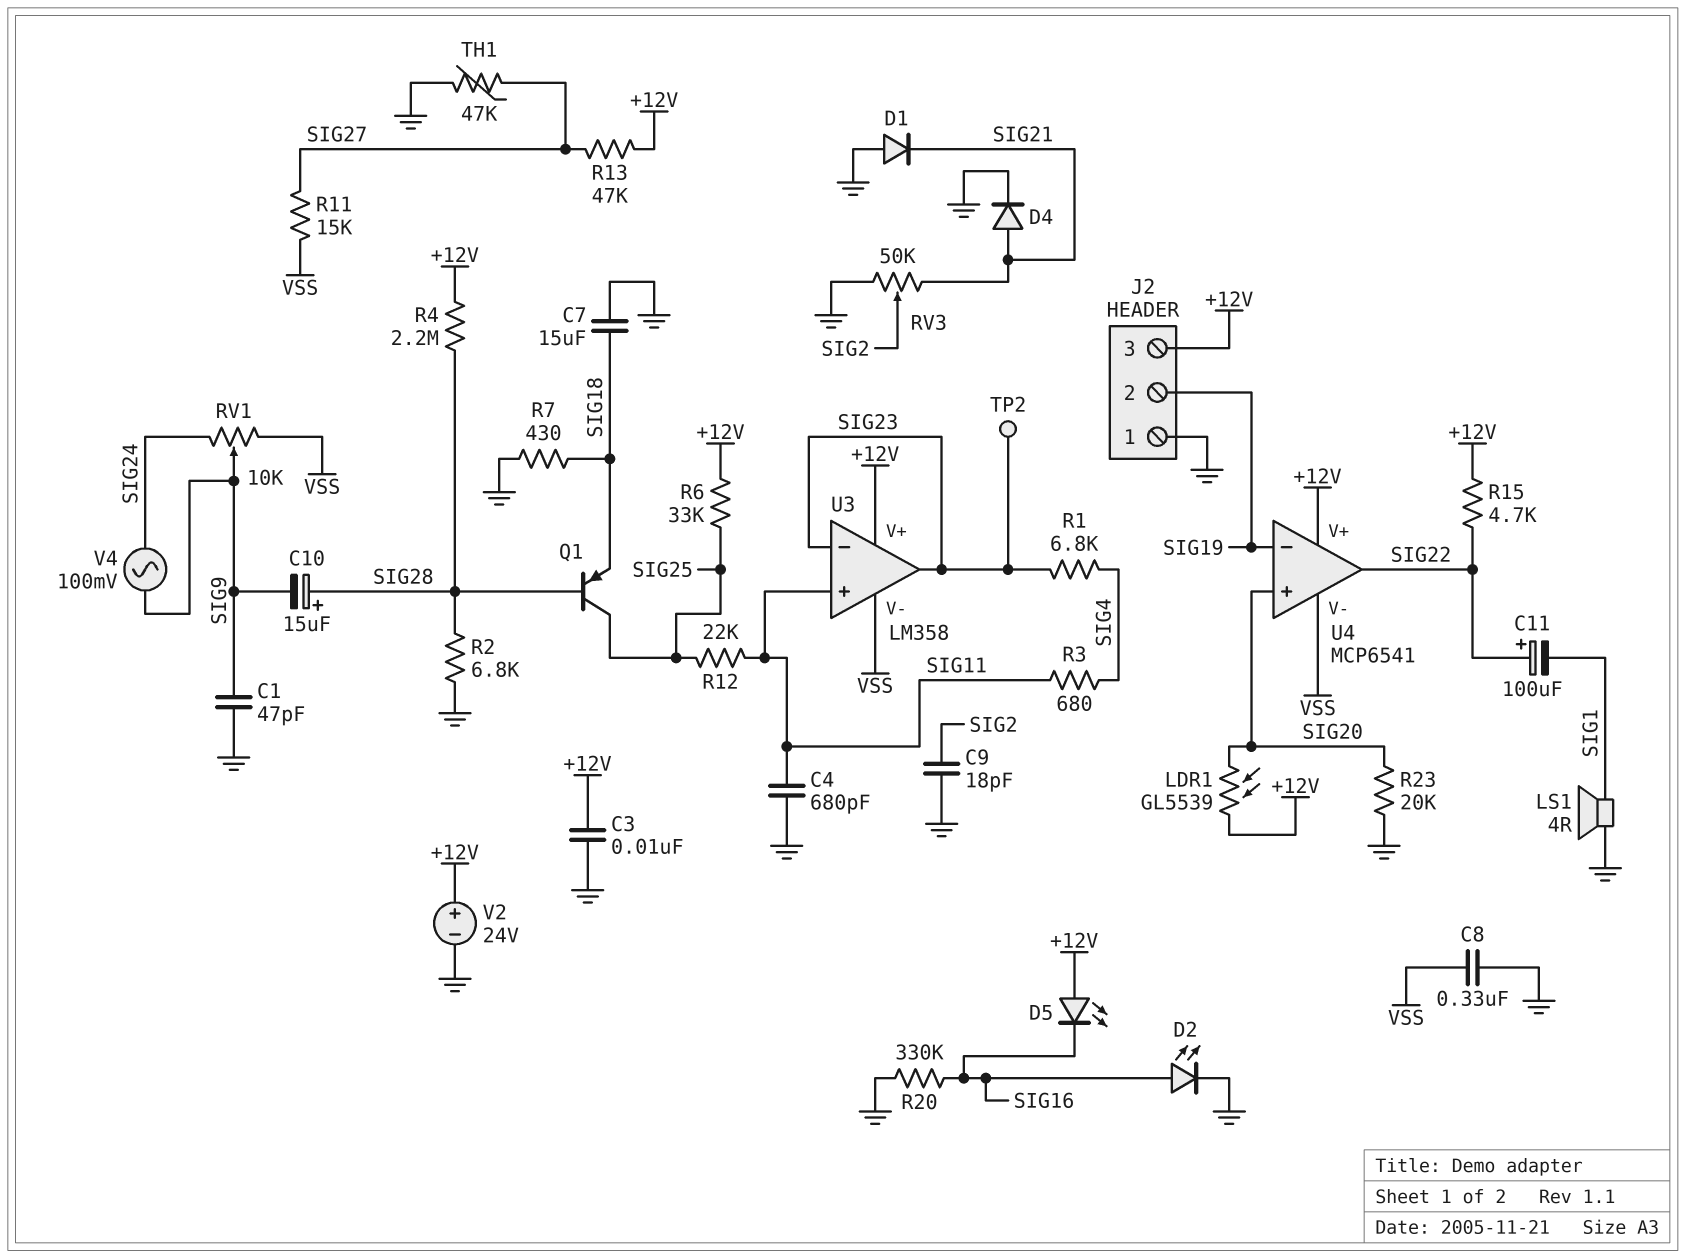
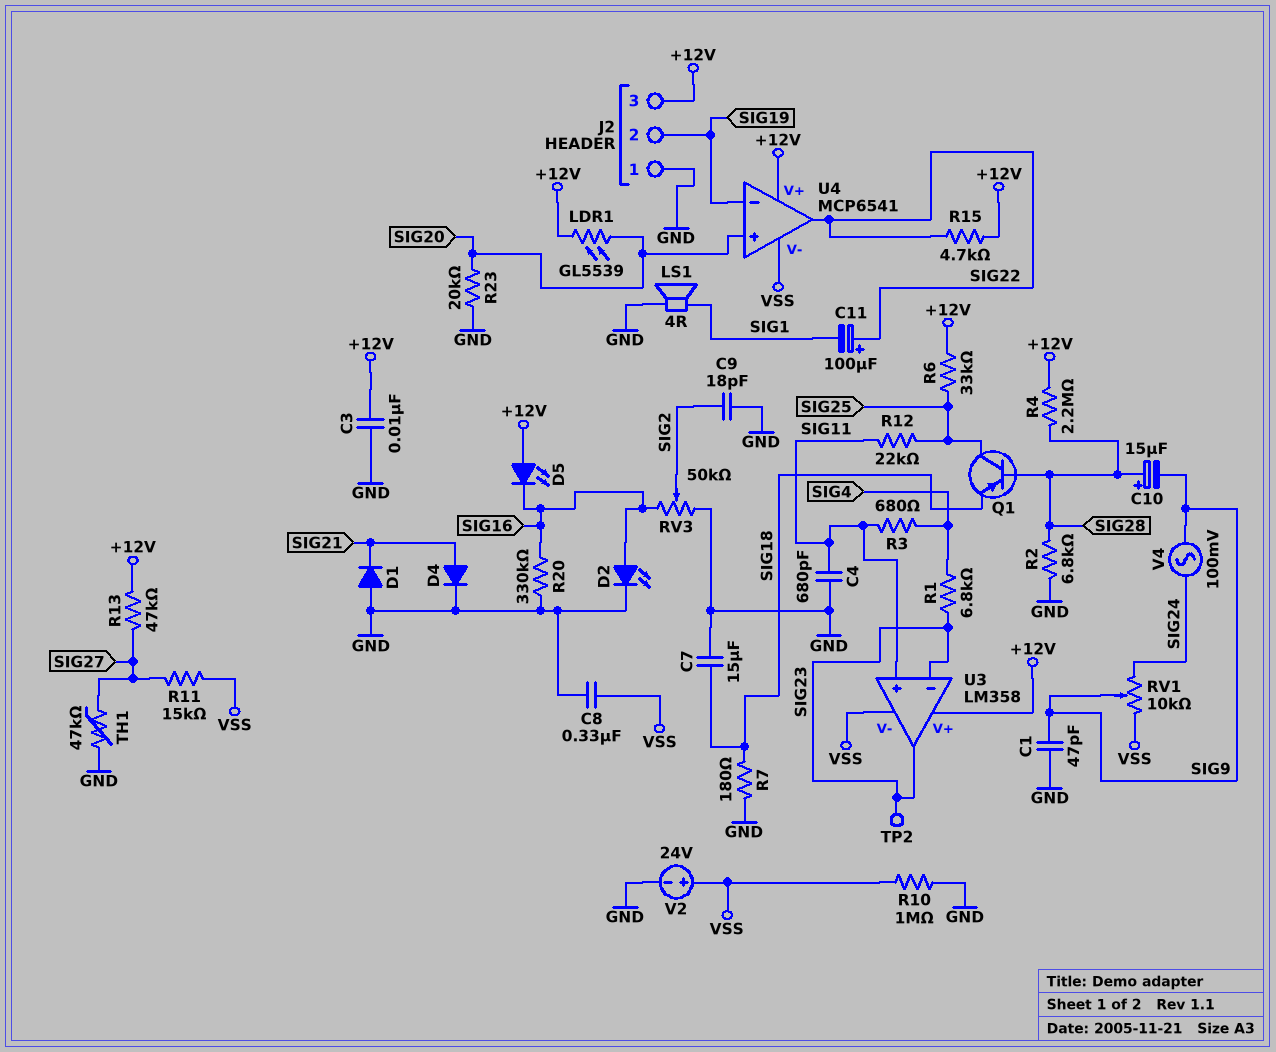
R7: 430 (GND, SIG18) -> 180 (GND, SIG18)
R10: none -> 1M (GND, VSS)
RV3: 50k (GND, SIG21, wiper SIG2) -> 50k (GND, SIG16, wiper SIG2)
V2: 24V (plus +12V, minus GND) -> 24V (plus VSS, minus GND)

